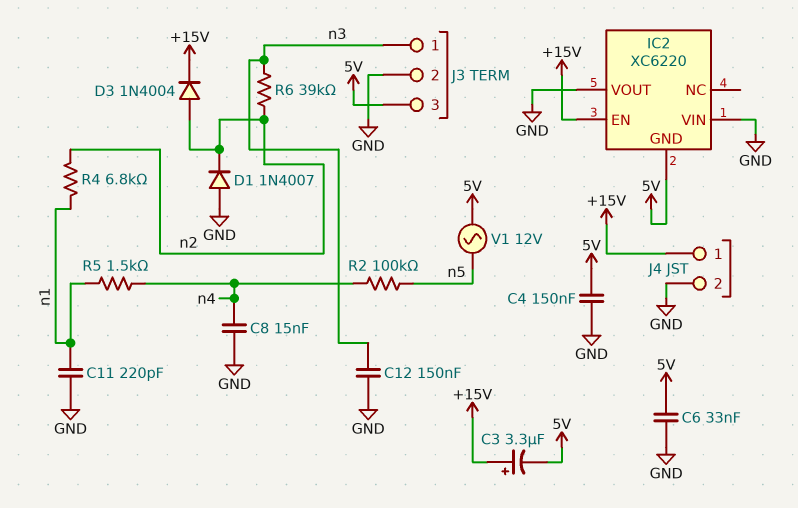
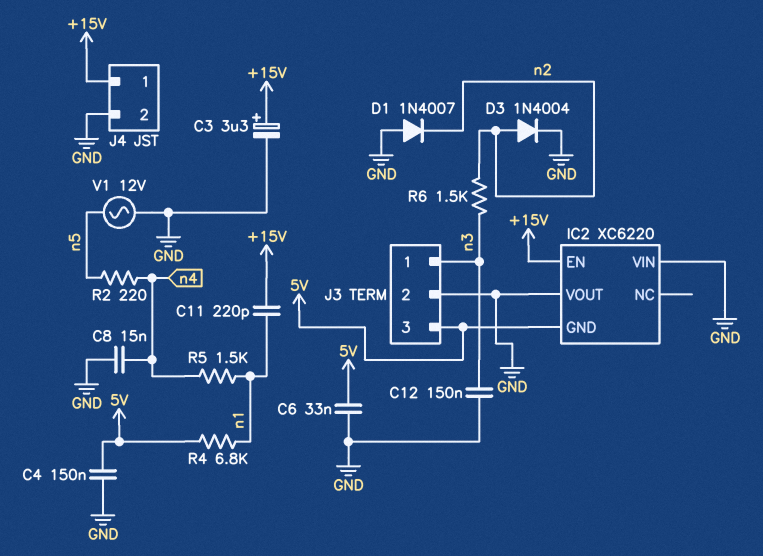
C3: 3.3uF (plus +15V, minus 5V) -> 3.3uF (plus +15V, minus GND)
C11: 220pF (GND, n1) -> 220pF (+15V, n1)
D3: diode 1N4004 (A n2, K +15V) -> diode 1N4004 (A n2, K GND)
R2: 100k (n4, n5) -> 220 (n4, n5)
R4: 6.8k (n1, n2) -> 6.8k (5V, n1)
R6: 39k (n2, n3) -> 1.5k (n2, n3)
V1: AC 12V (5V, n5) -> AC 12V (GND, n5)

